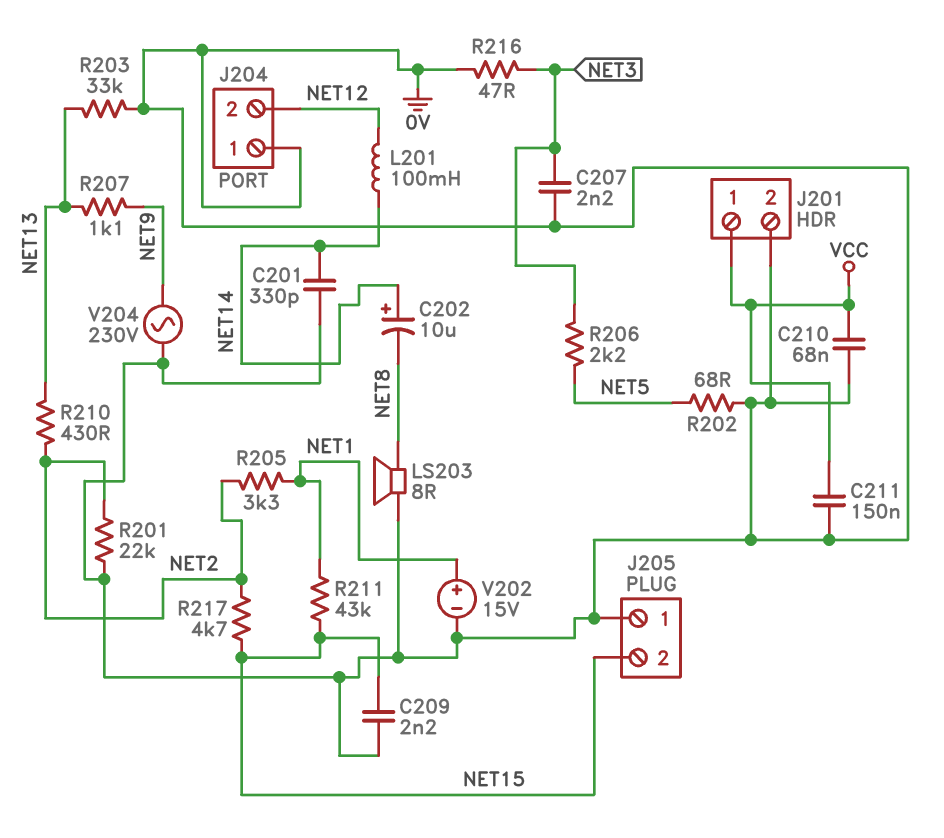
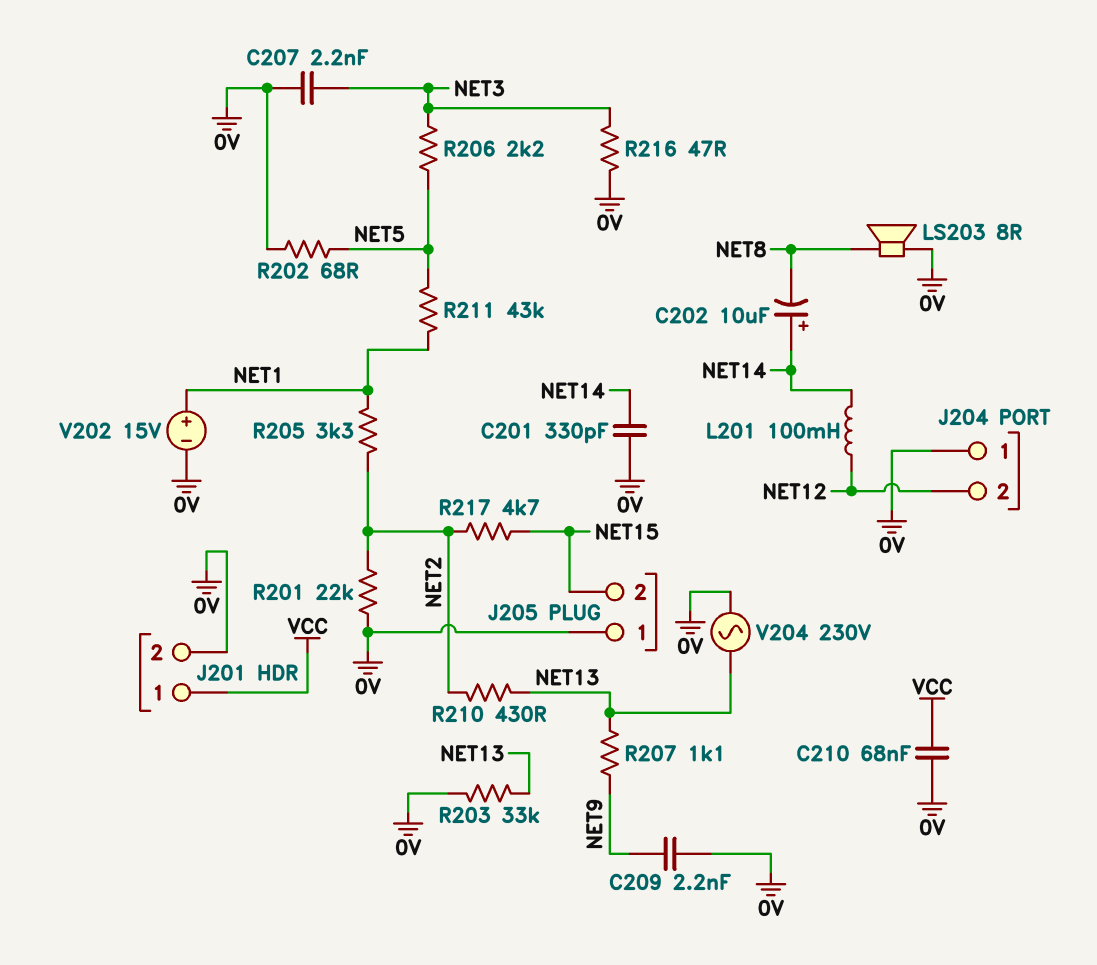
C209: 2.2nF (0V, NET15) -> 2.2nF (0V, NET9)
C211: 150nF (0V, VCC) -> none
R211: 43k (NET1, NET15) -> 43k (NET1, NET5)
V204: AC 230V (0V, NET9) -> AC 230V (0V, NET13)

